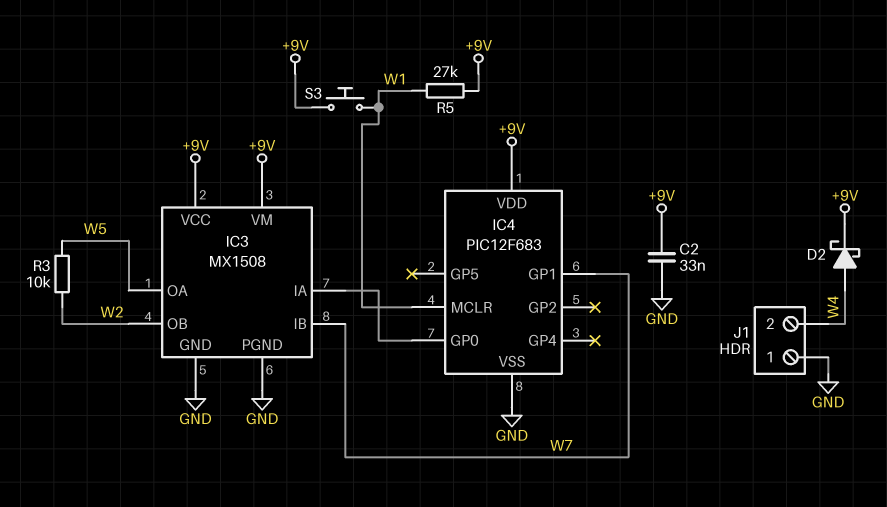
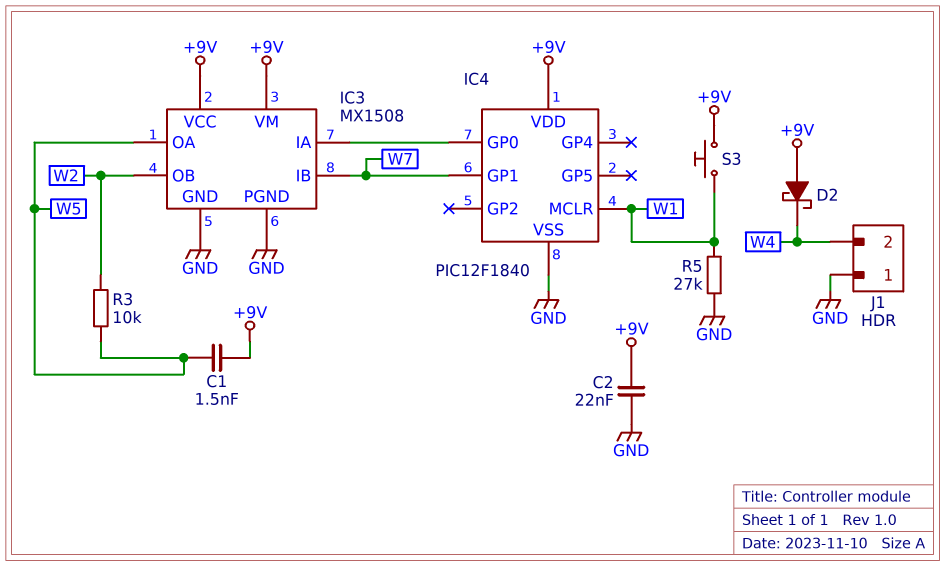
C1: none -> 1.5nF (+9V, W5)
C2: 33nF (+9V, GND) -> 22nF (+9V, GND)
D2: schottky (A W4, K +9V) -> schottky (A +9V, K W4)
IC4: PIC12F683 -> PIC12F1840
R5: 27k (+9V, W1) -> 27k (GND, W1)

